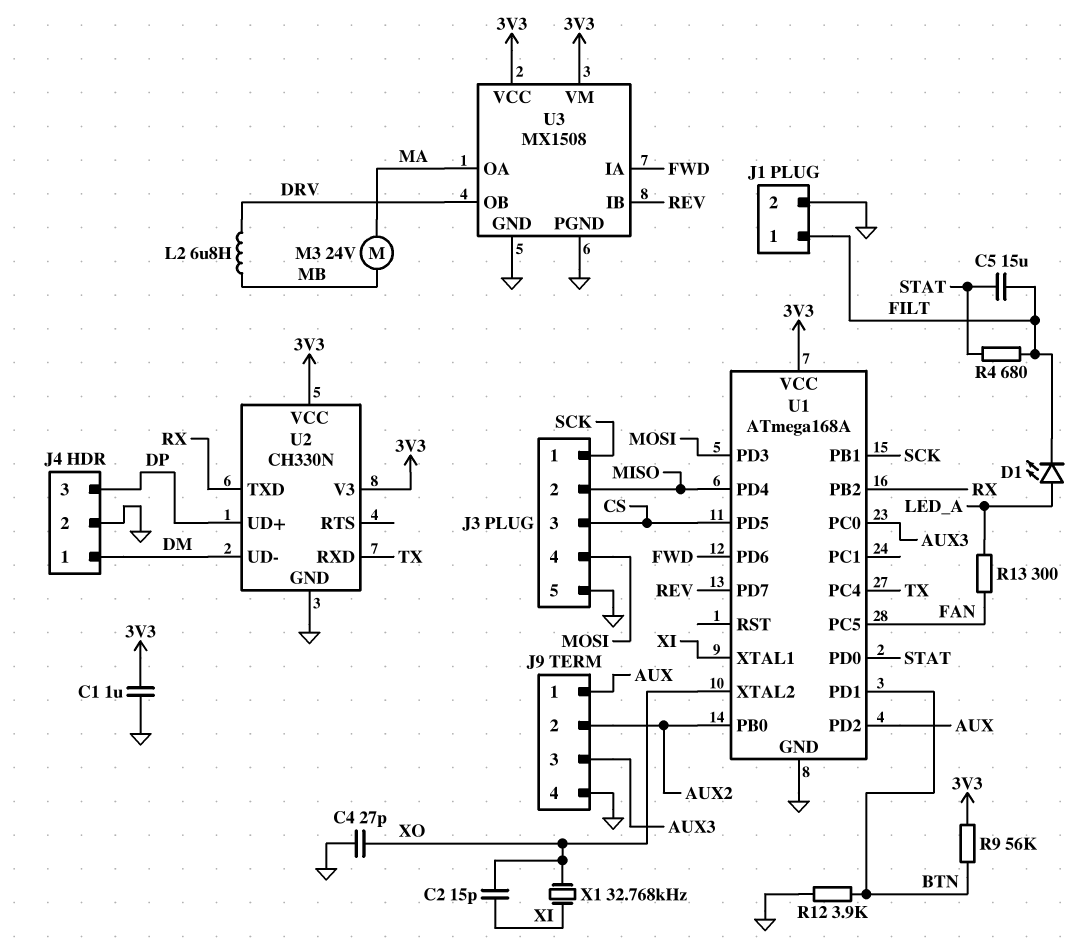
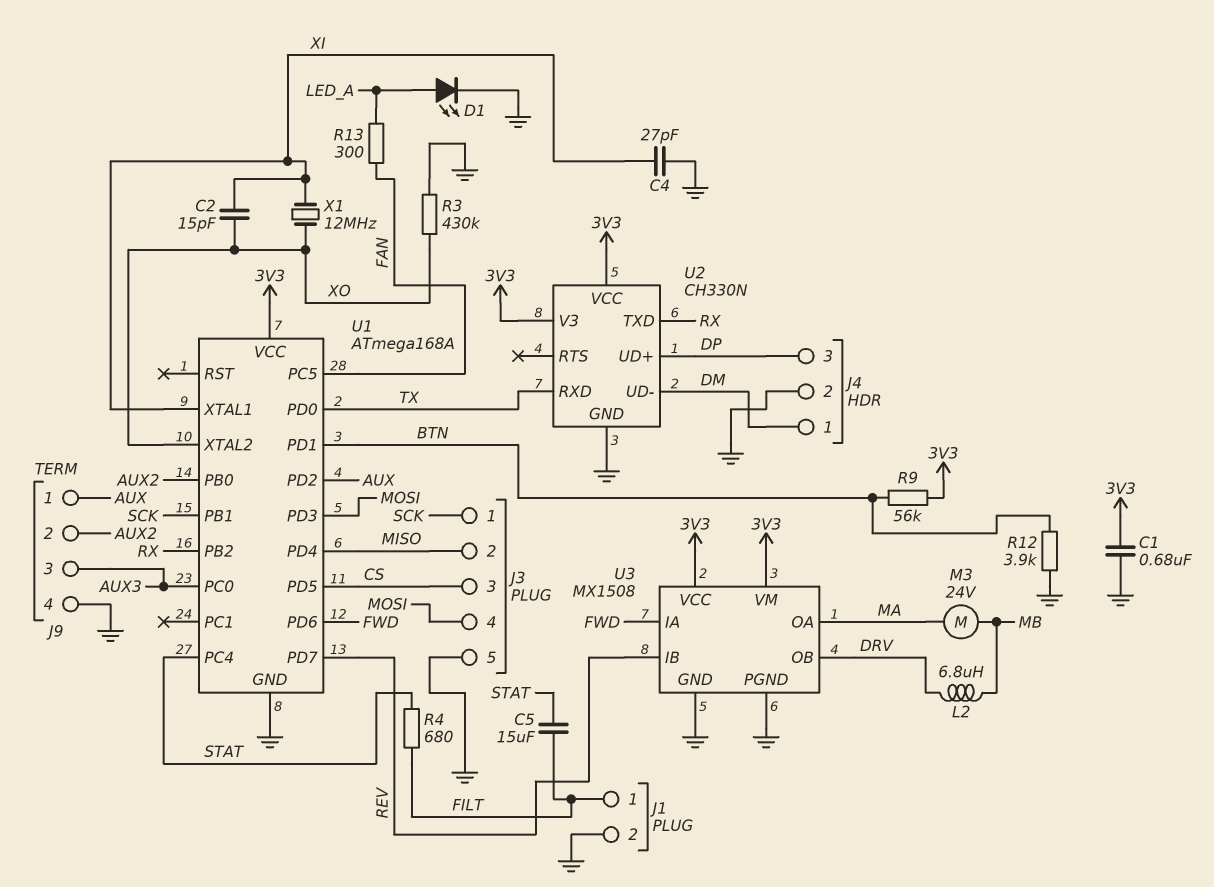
C1: 1uF (3V3, GND) -> 680nF (3V3, GND)
C4: 27pF (GND, XO) -> 27pF (GND, XI)
D1: LED (A LED_A, K FILT) -> LED (A LED_A, K GND)
R3: none -> 430k (GND, XO)
U1 pin PC4: TX -> STAT
U1 pin PD0: STAT -> TX
X1: 32.768kHz (XI, XO) -> 12MHz (XI, XO)

